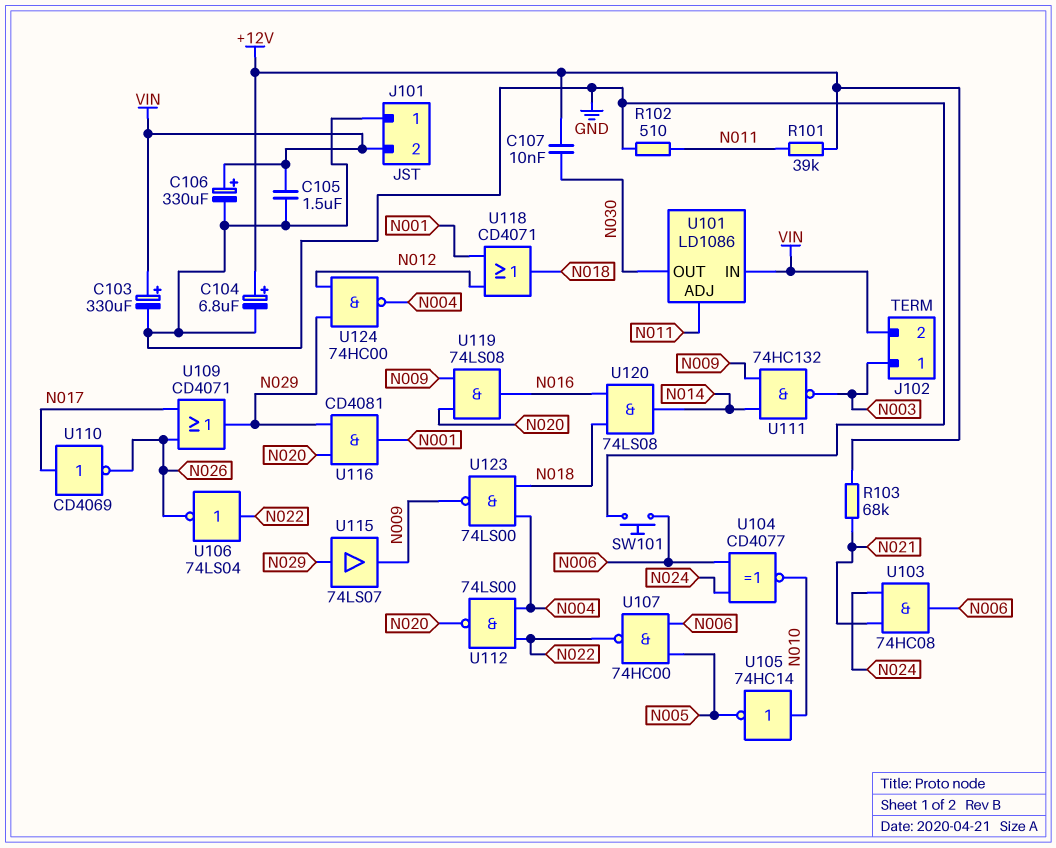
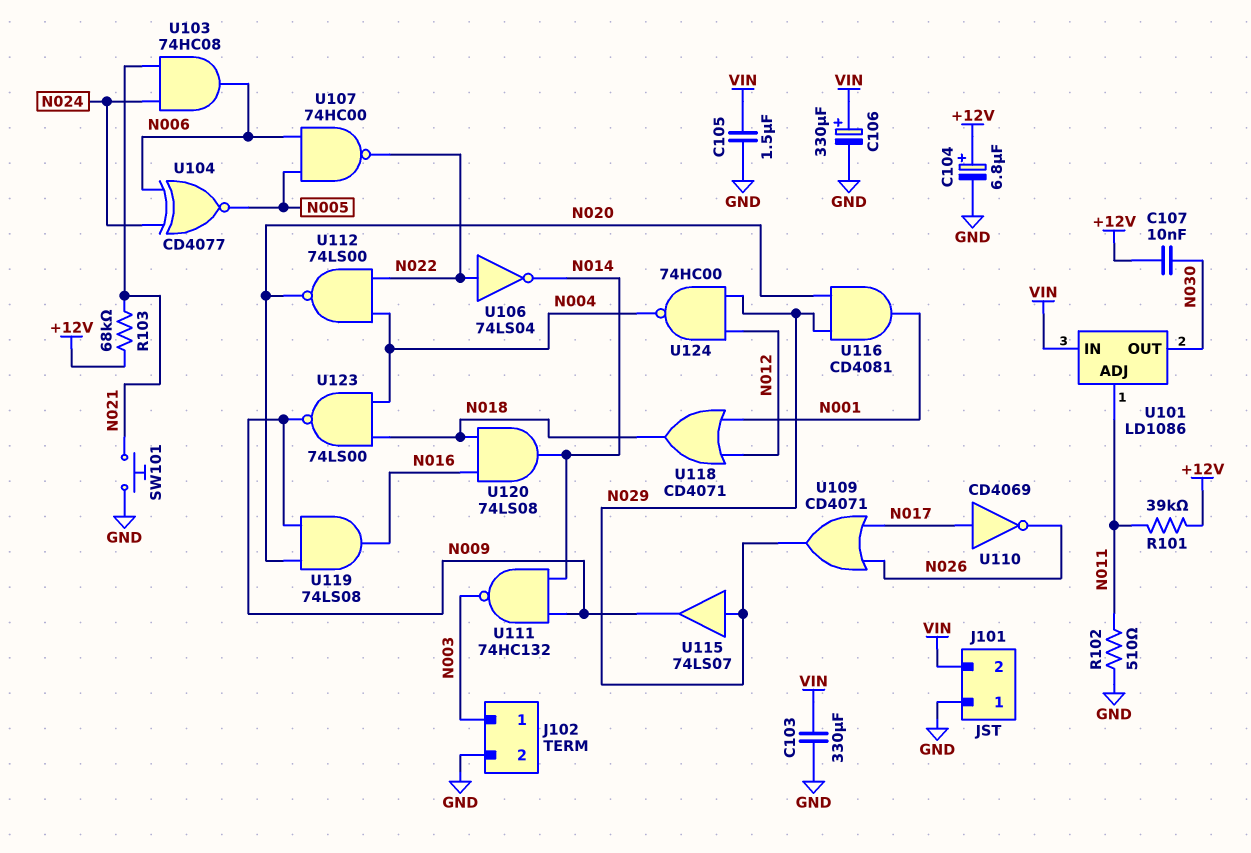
C103: 330uF (plus VIN, minus GND) -> 330uF (GND, VIN)
J102 pin 2: VIN -> GND
SW101: button (GND, N006) -> button (GND, N021)
U104: XNOR CD4077 (in N006, in N024, out N010) -> XNOR CD4077 (in N006, in N024, out N005)
U105: NOT 74HC14 (in N010, out N005) -> none
U106: NOT 74LS04 (in N022, out N026) -> NOT 74LS04 (in N022, out N014)

